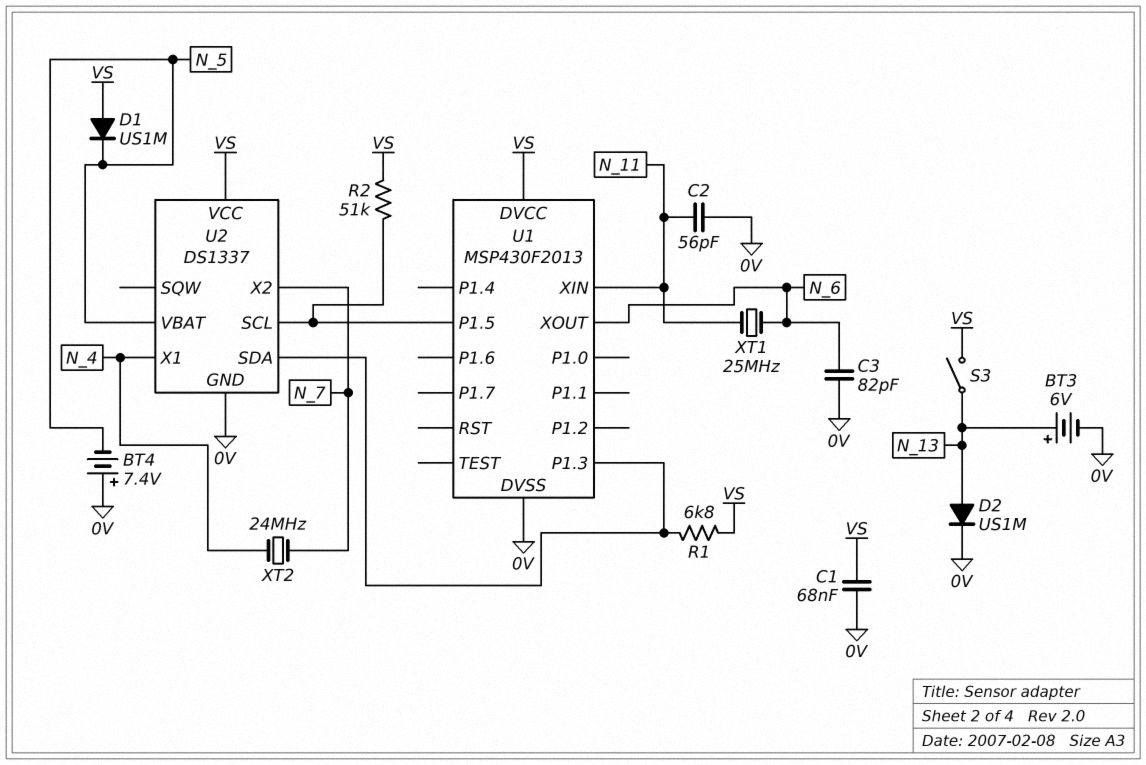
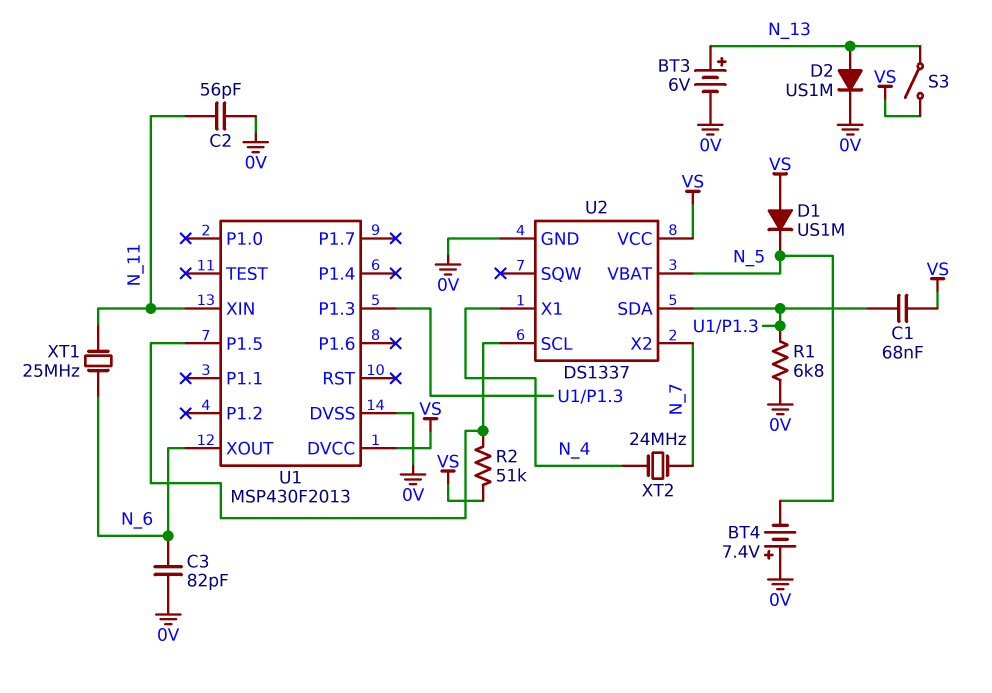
C1: 68nF (0V, VS) -> 68nF (U1/P1.3, VS)
R1: 6.8k (U1/P1.3, VS) -> 6.8k (0V, U1/P1.3)

